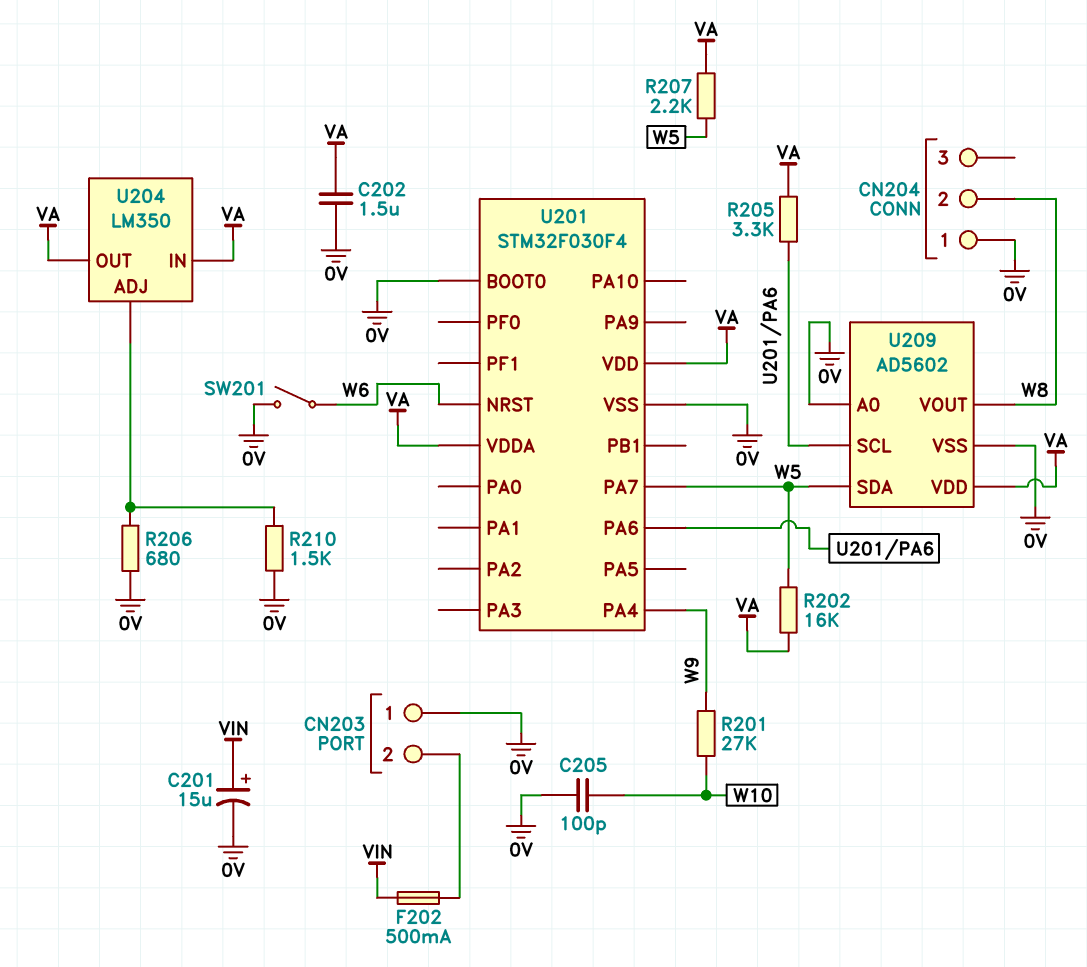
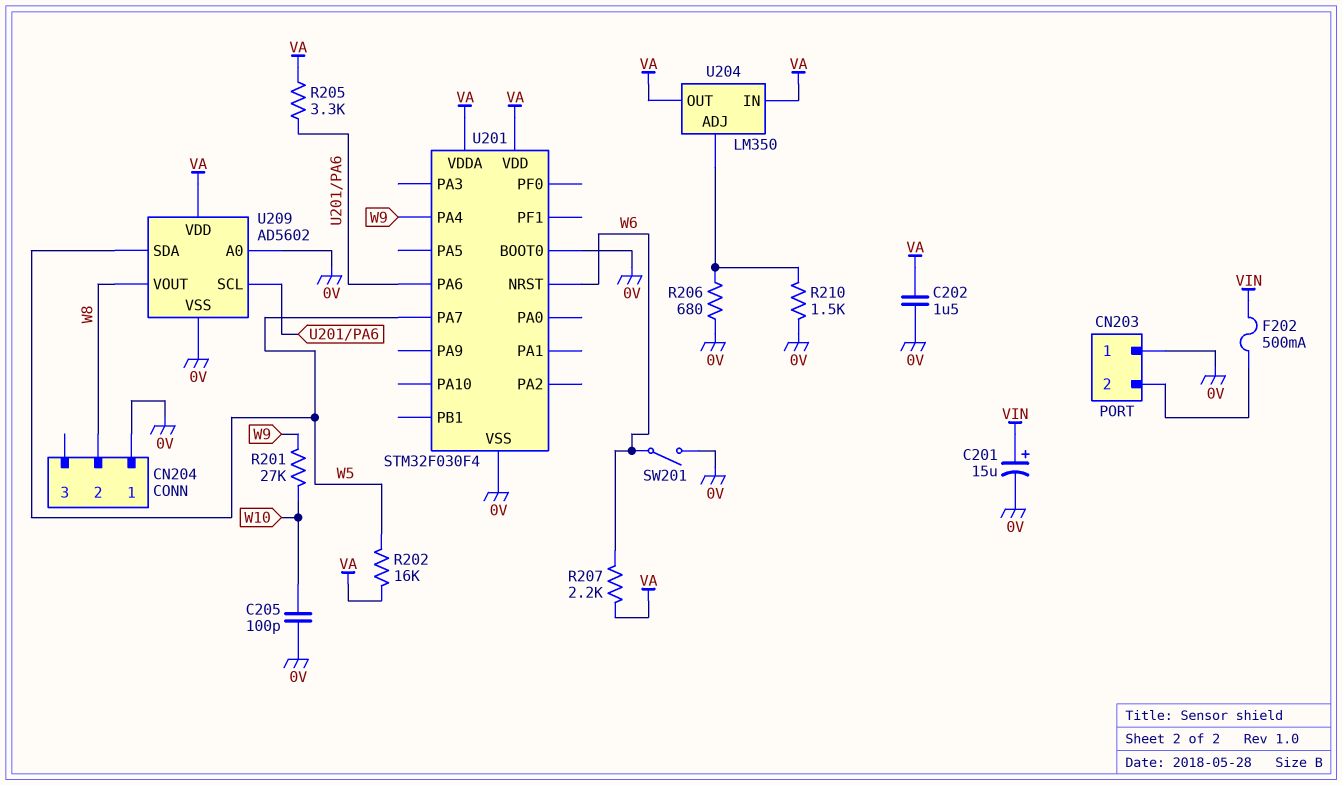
R207: 2.2k (VA, W5) -> 2.2k (VA, W6)

